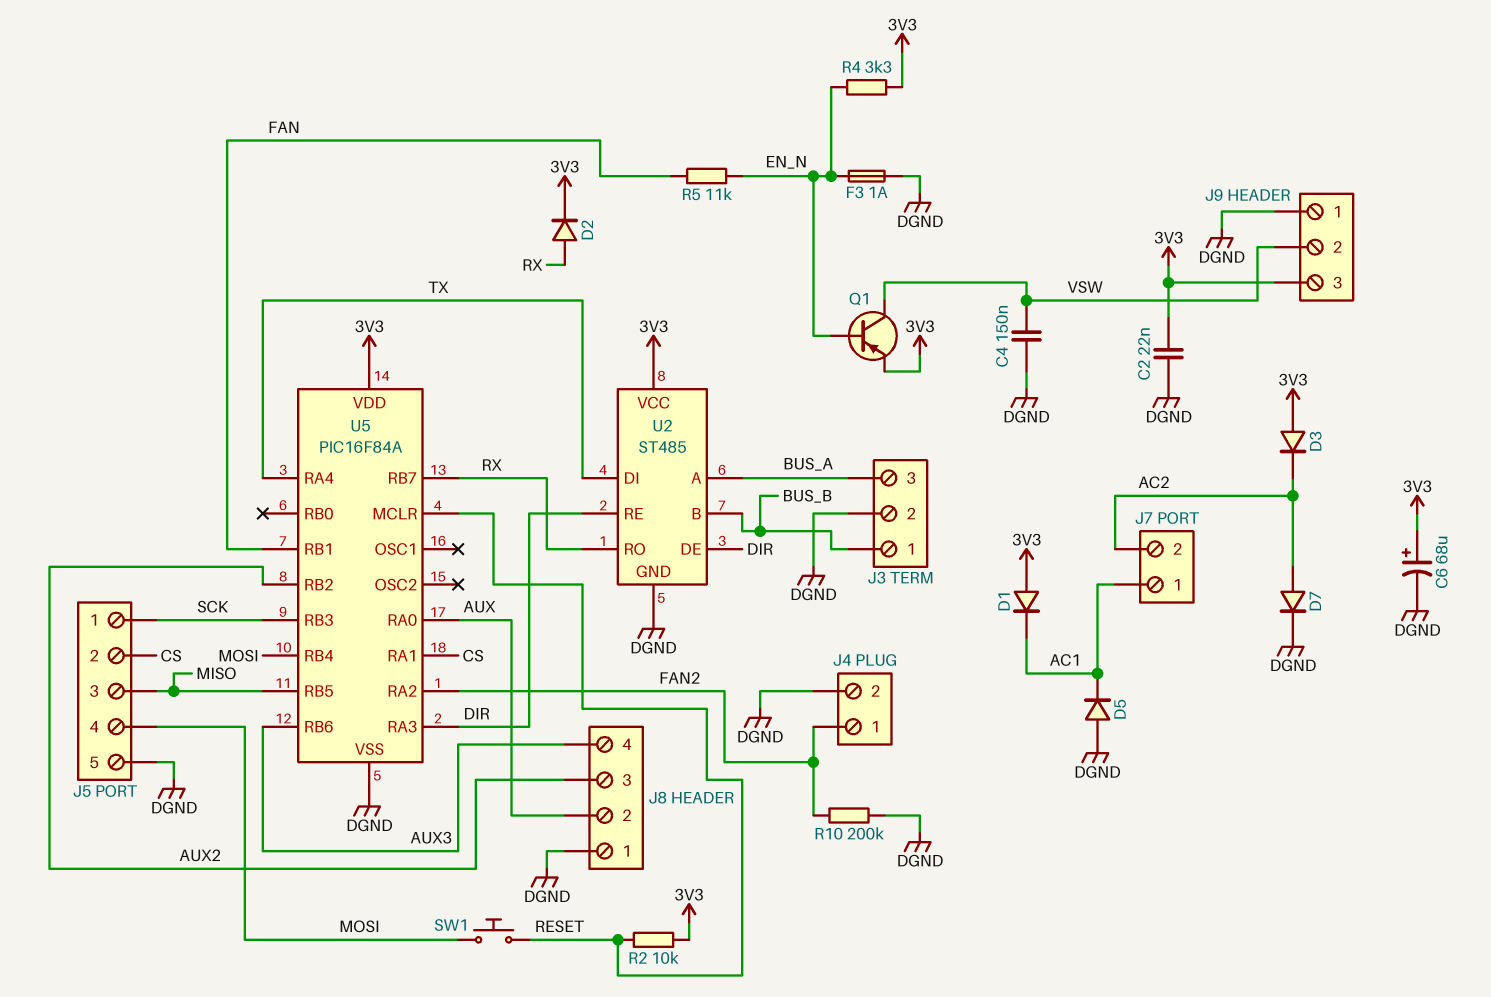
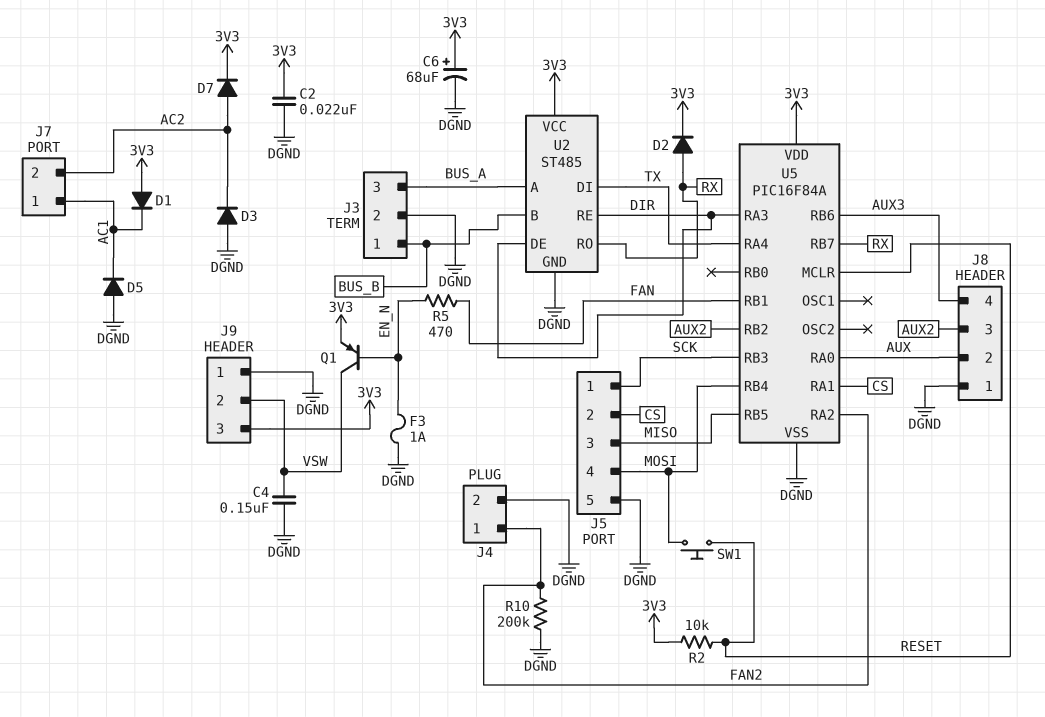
D3: diode (A 3V3, K AC2) -> diode (A DGND, K AC2)
D7: diode (A AC2, K DGND) -> diode (A AC2, K 3V3)
R4: 3.3k (3V3, EN_N) -> none
R5: 11k (EN_N, FAN) -> 470 (EN_N, FAN)

